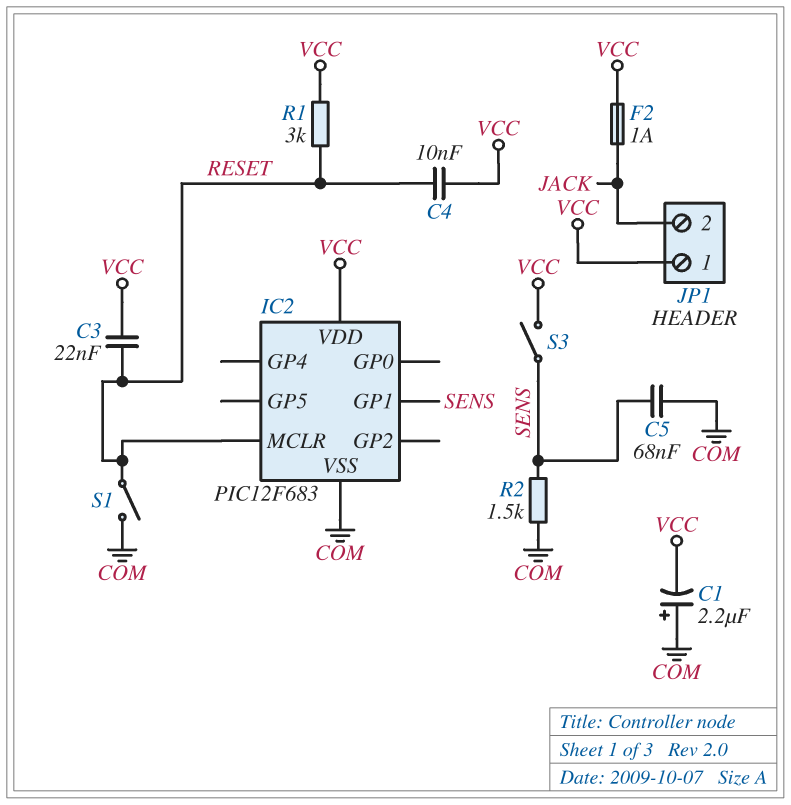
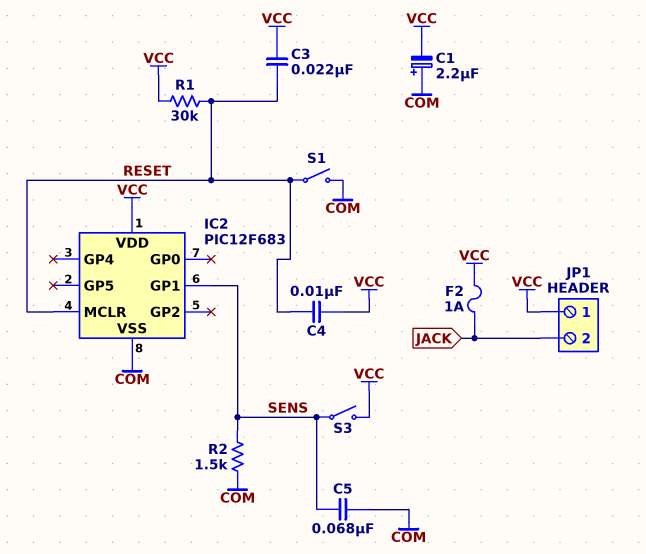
R1: 3k (RESET, VCC) -> 30k (RESET, VCC)

